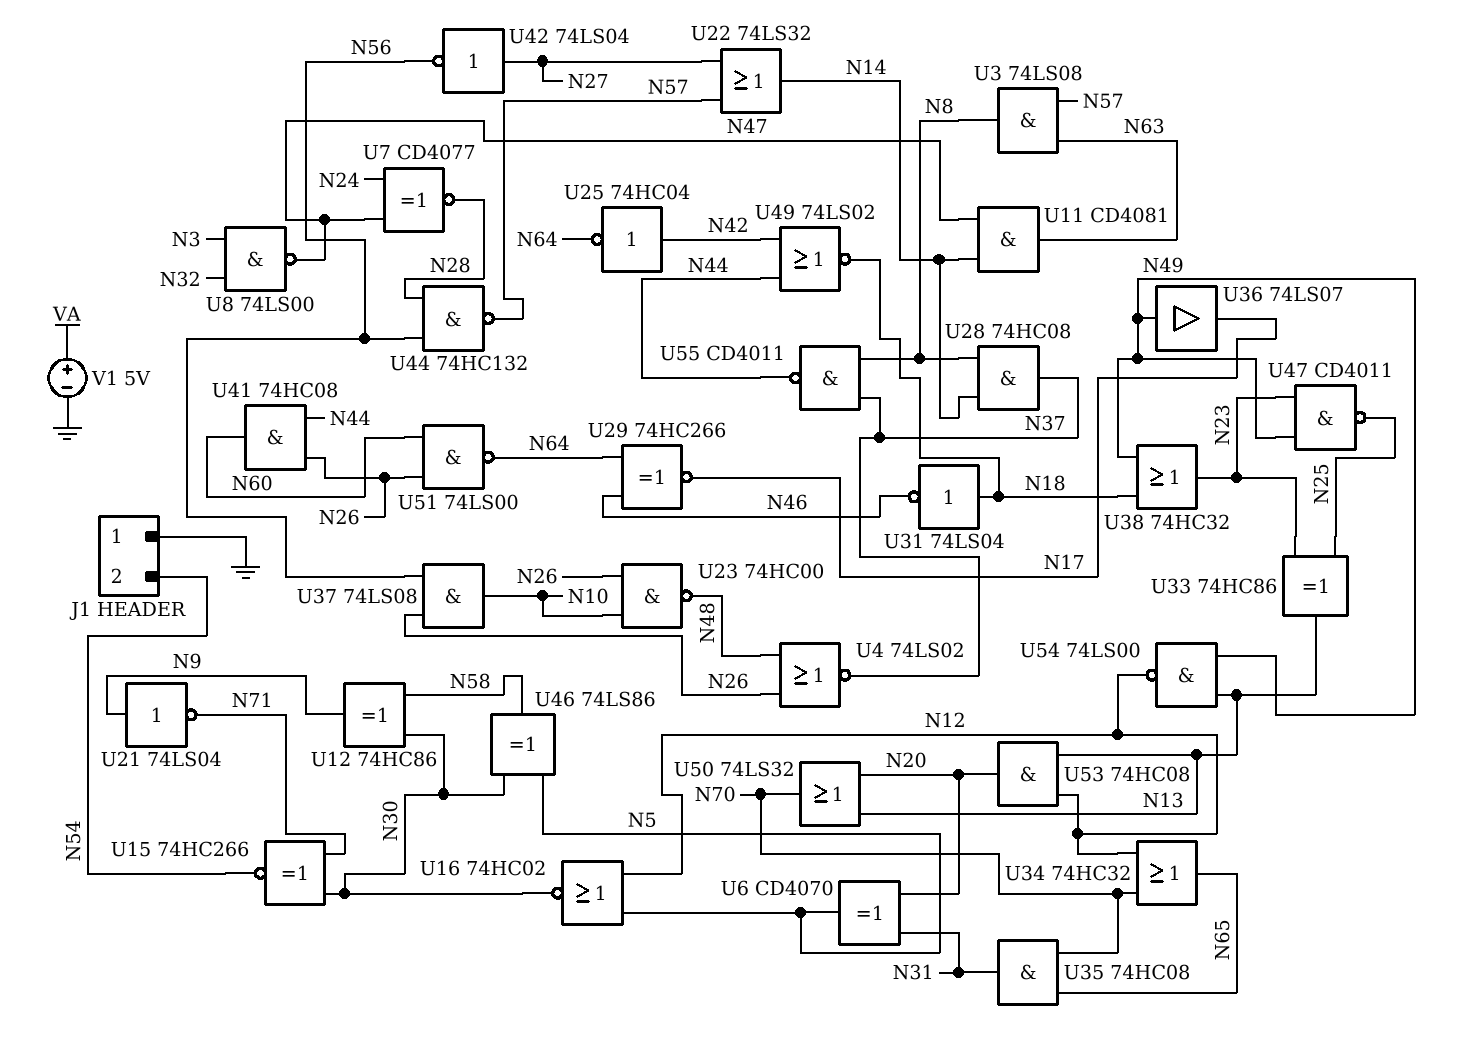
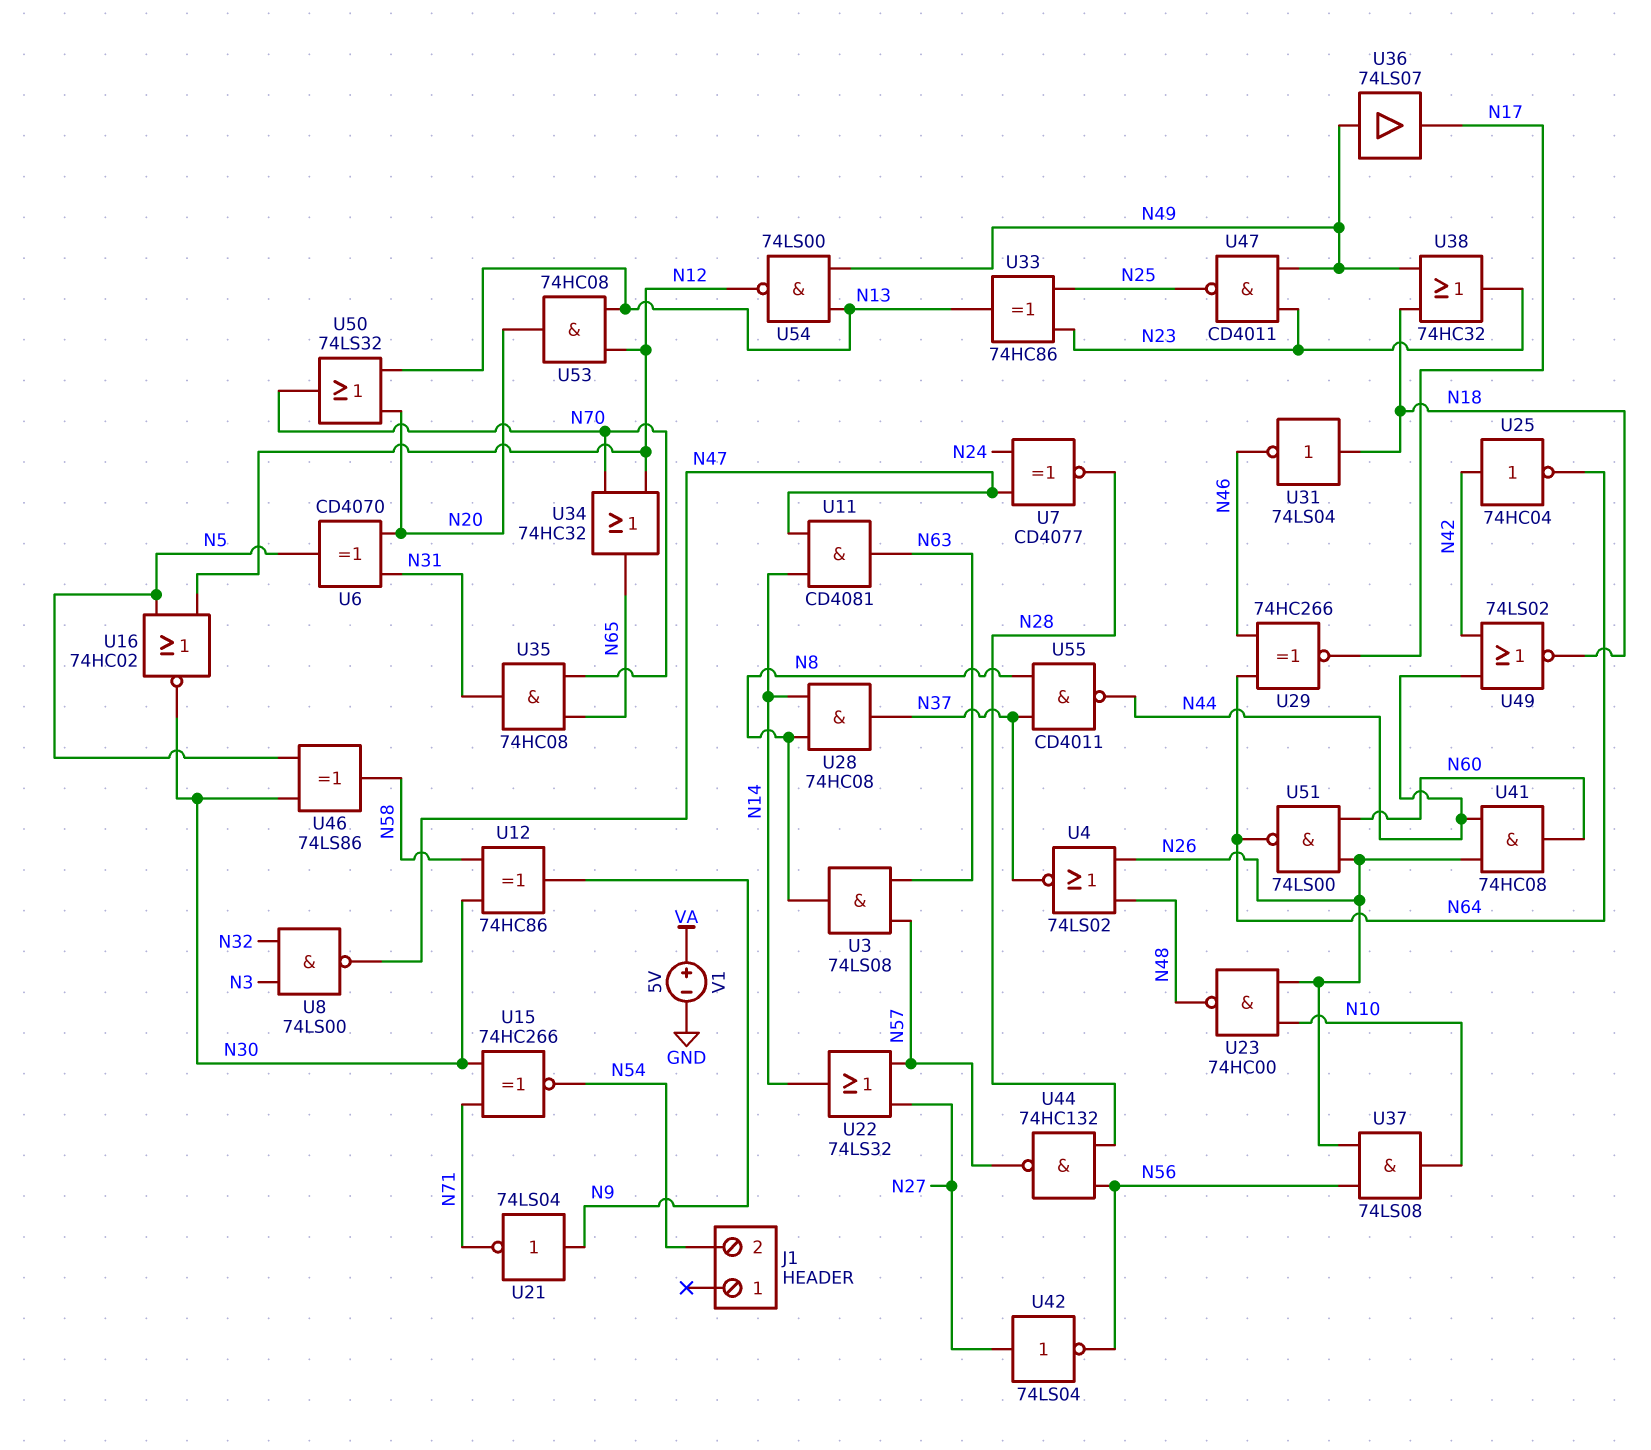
J1 pin 1: GND -> none

